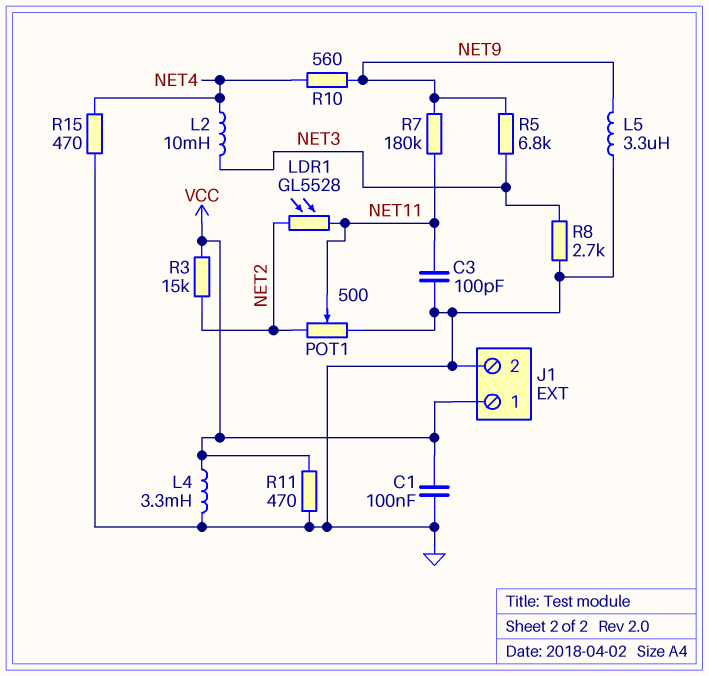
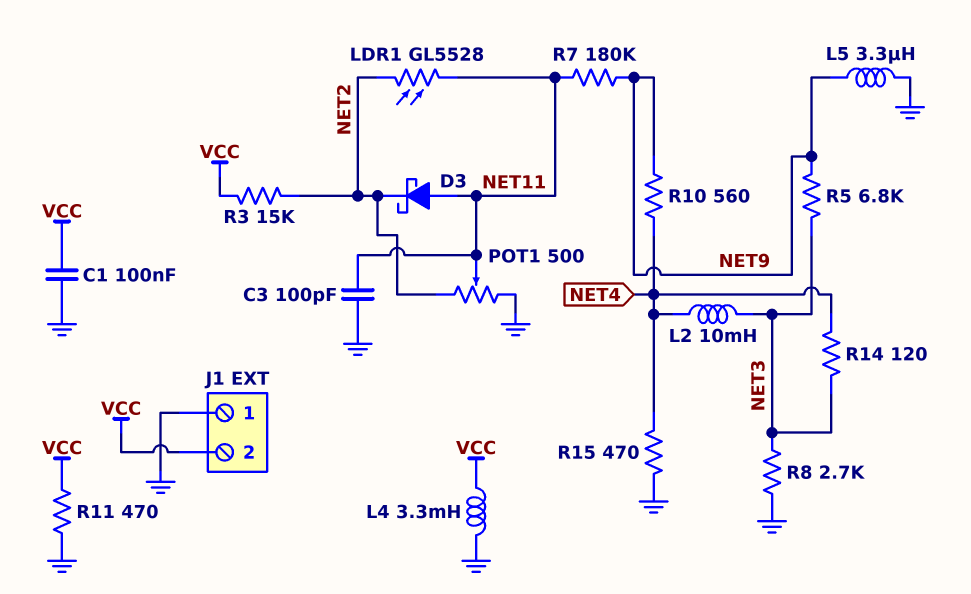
D3: none -> schottky (A NET11, K NET2)
J1 pin 1: VCC -> GND
J1 pin 2: GND -> VCC
R14: none -> 120 (NET3, NET4)

